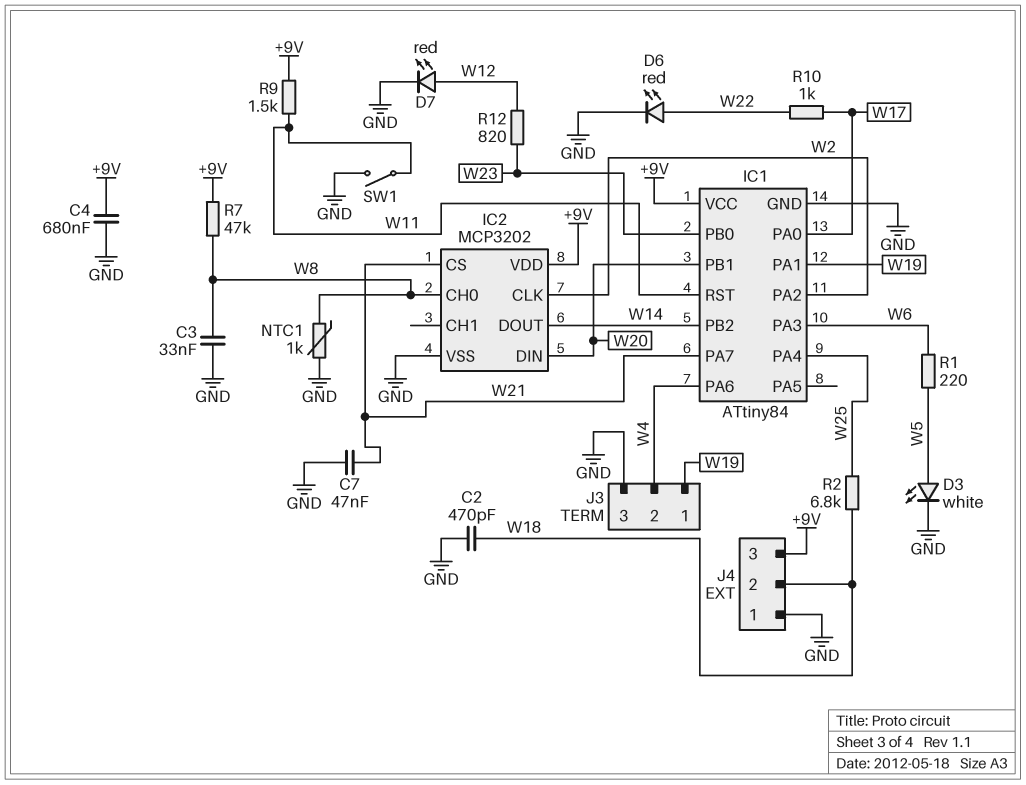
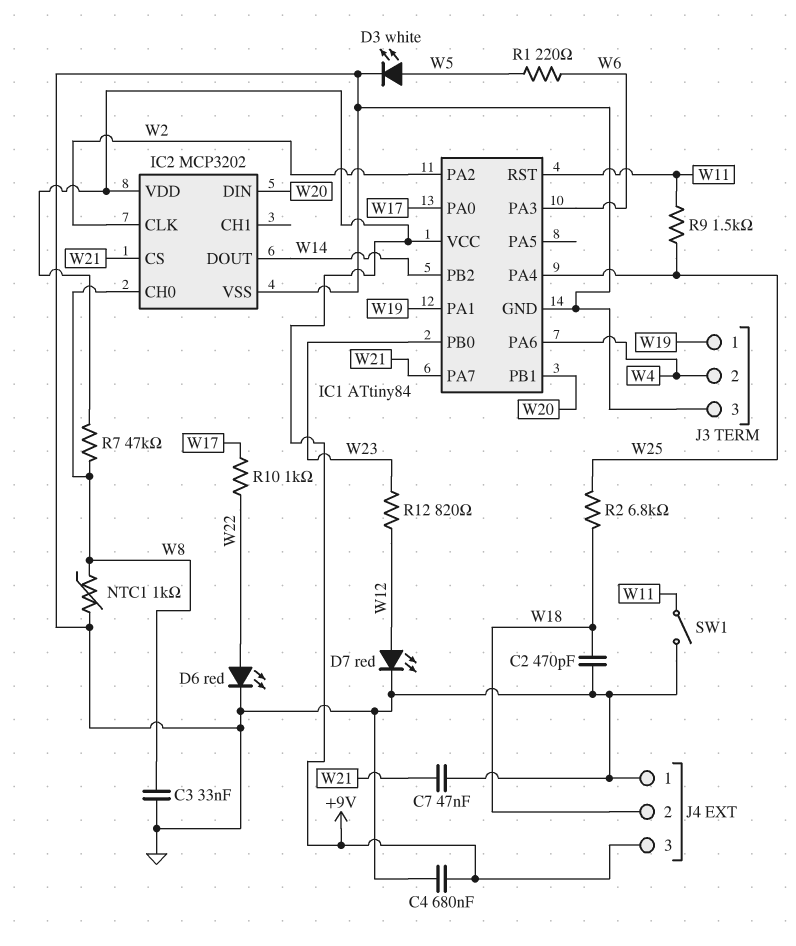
R9: 1.5k (+9V, W11) -> 1.5k (W11, W25)

